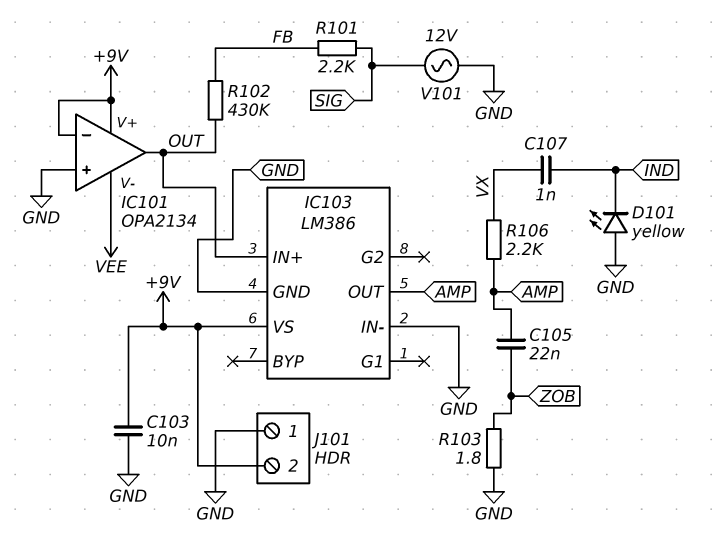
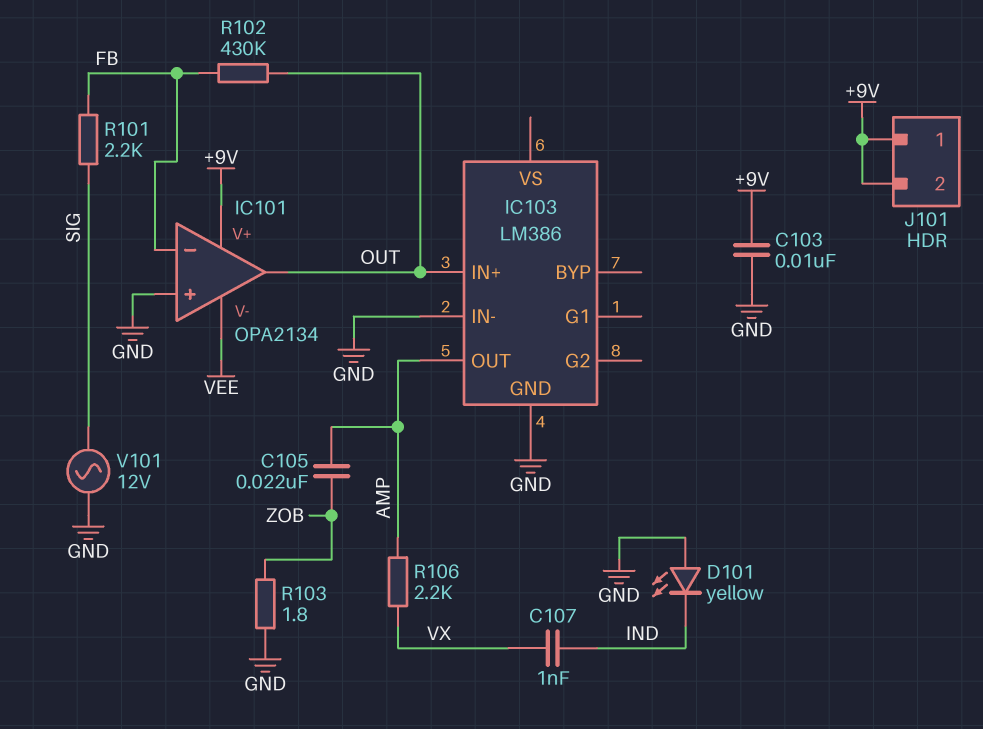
IC101 pin in-: +9V -> FB
IC103 pin VS: +9V -> none
J101 pin 1: GND -> +9V

